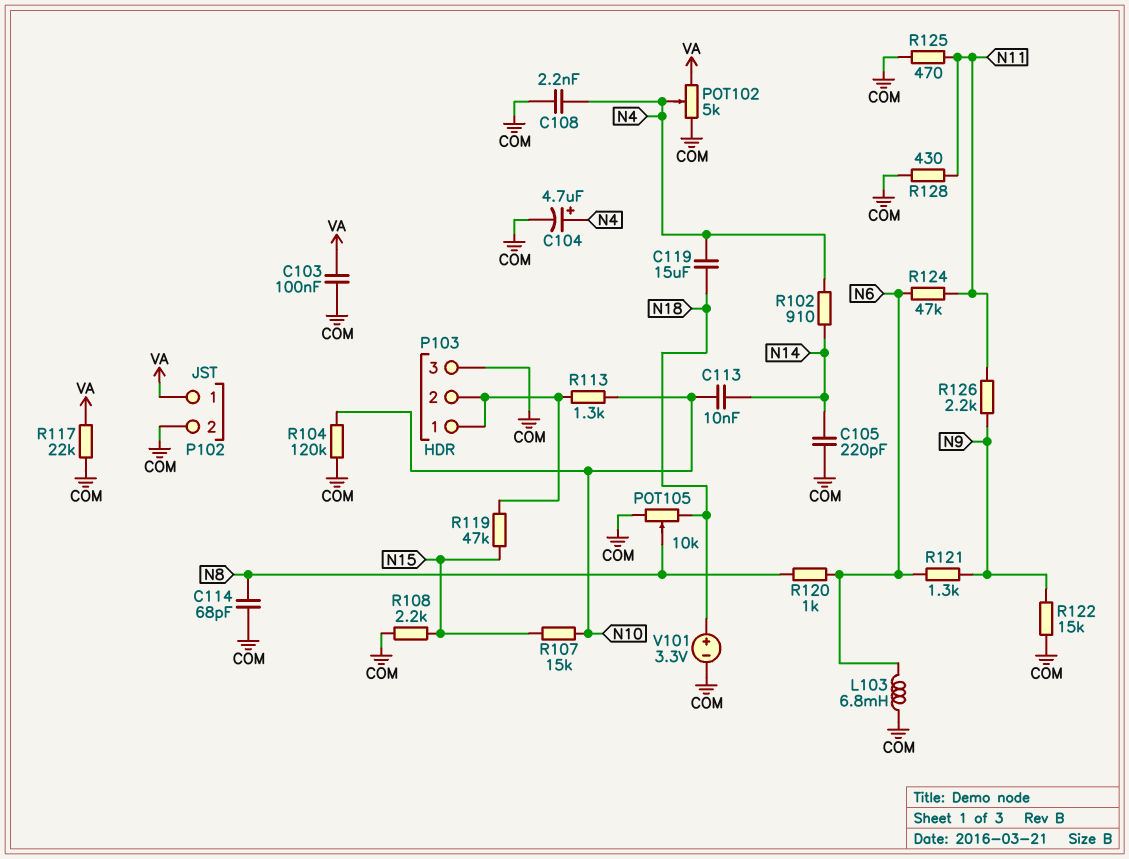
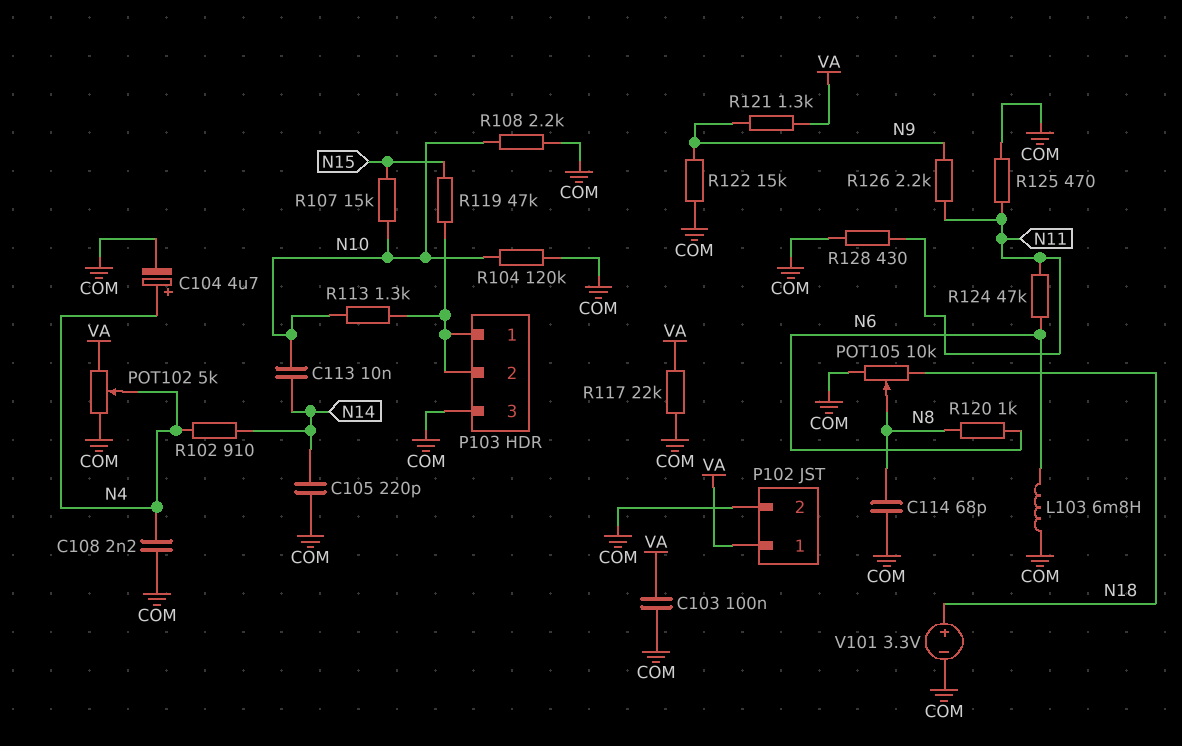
C119: 15uF (N4, N18) -> none
R108: 2.2k (COM, N15) -> 2.2k (COM, N10)
R121: 1.3k (N6, N9) -> 1.3k (N9, VA)

